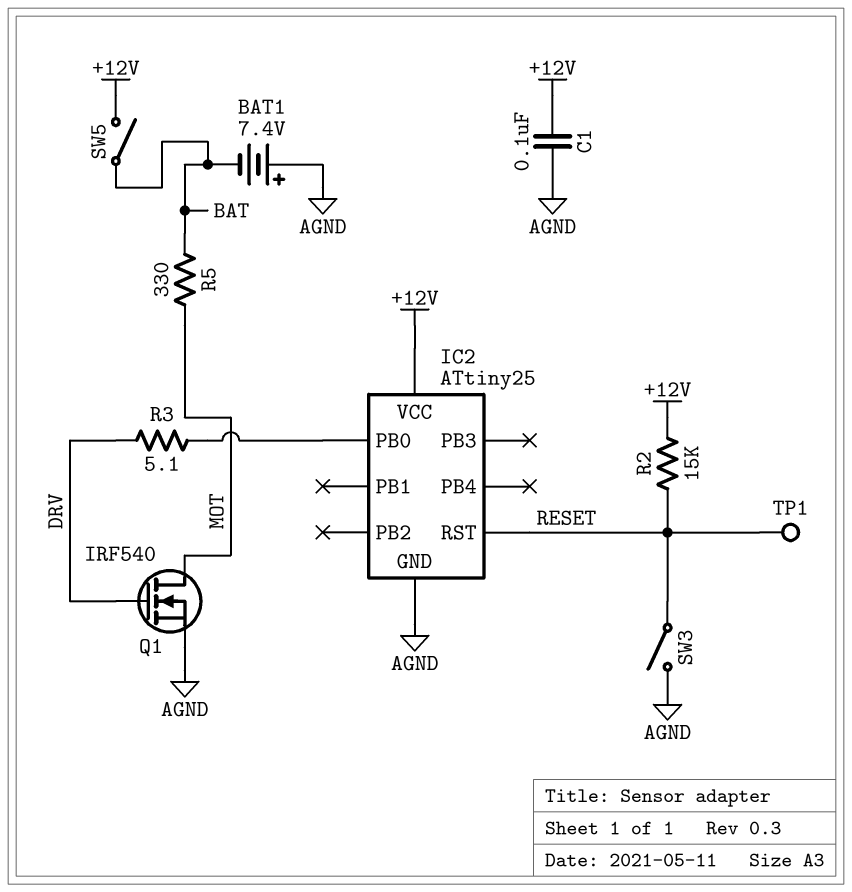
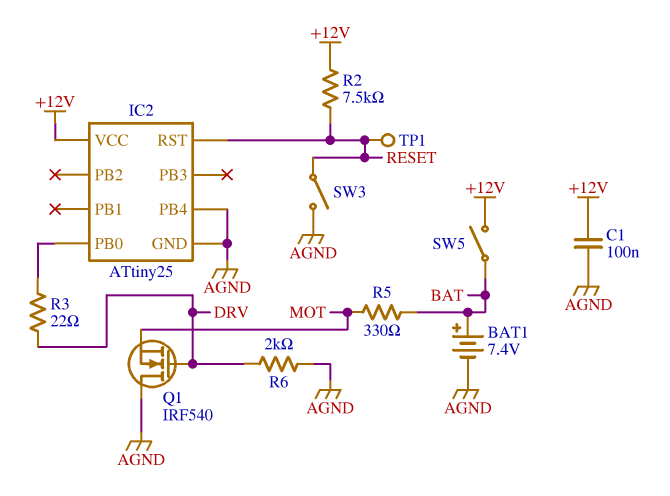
BAT1: 7.4V (plus AGND, minus BAT) -> 7.4V (plus BAT, minus AGND)
IC2 pin PB4: none -> AGND
Q1: NMOS IRF540 (G DRV, D MOT, S AGND) -> NMOS IRF540 (G DRV, D AGND, S MOT)
R2: 15k (+12V, RESET) -> 7.5k (+12V, RESET)
R3: 5.1 (DRV, IC2/PB0) -> 22 (DRV, IC2/PB0)
R6: none -> 2k (AGND, DRV)

